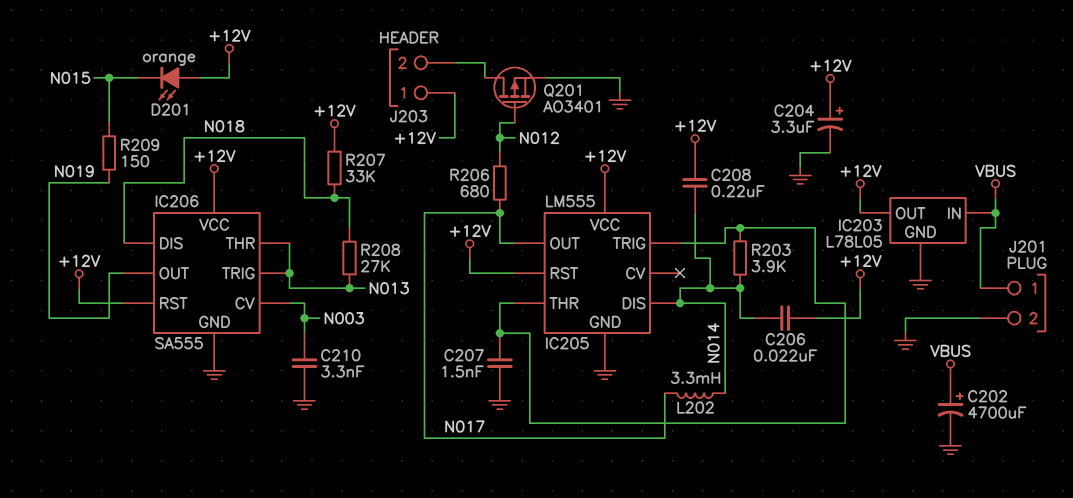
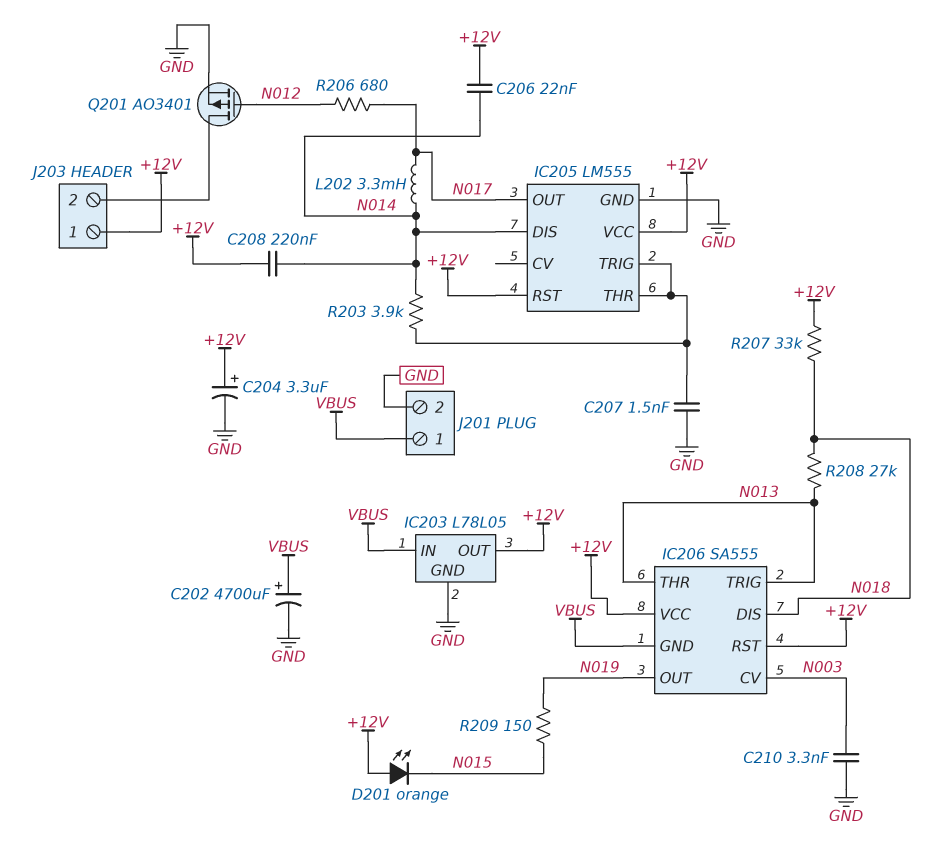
IC206 pin GND: GND -> VBUS

